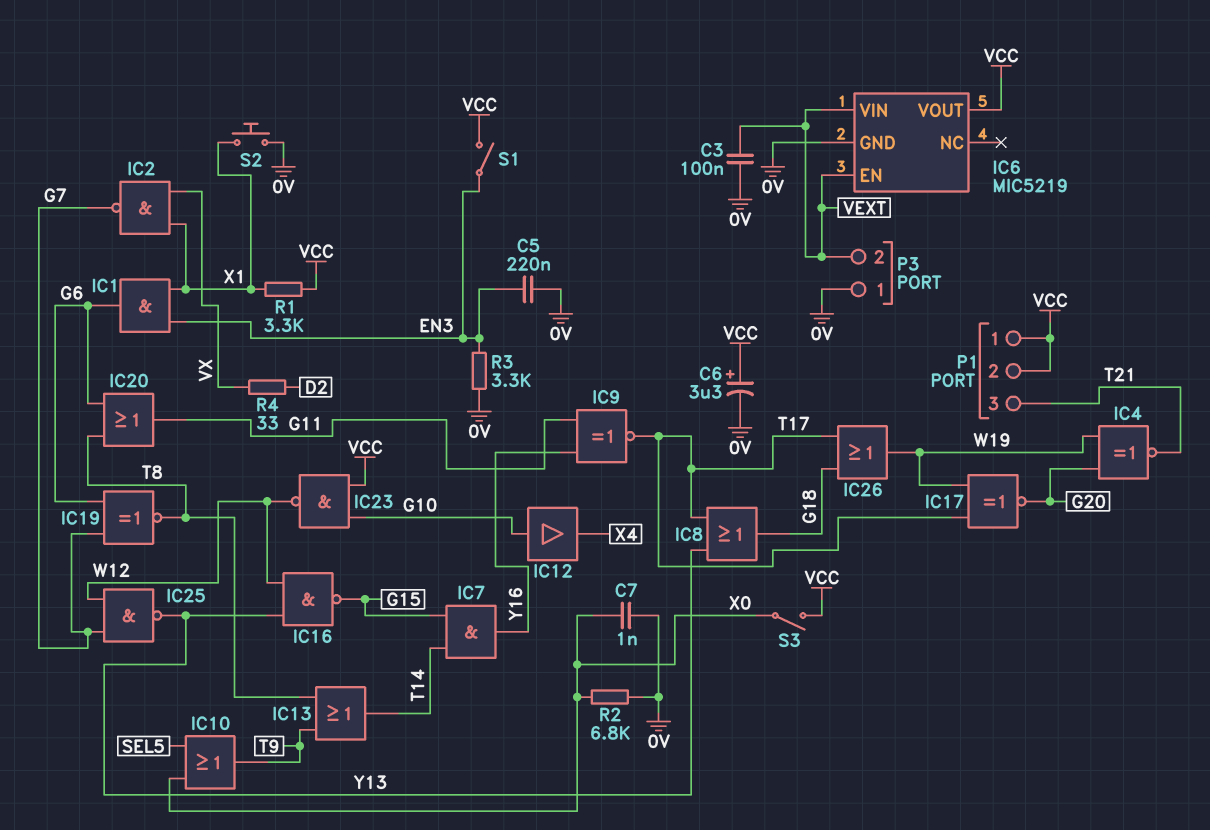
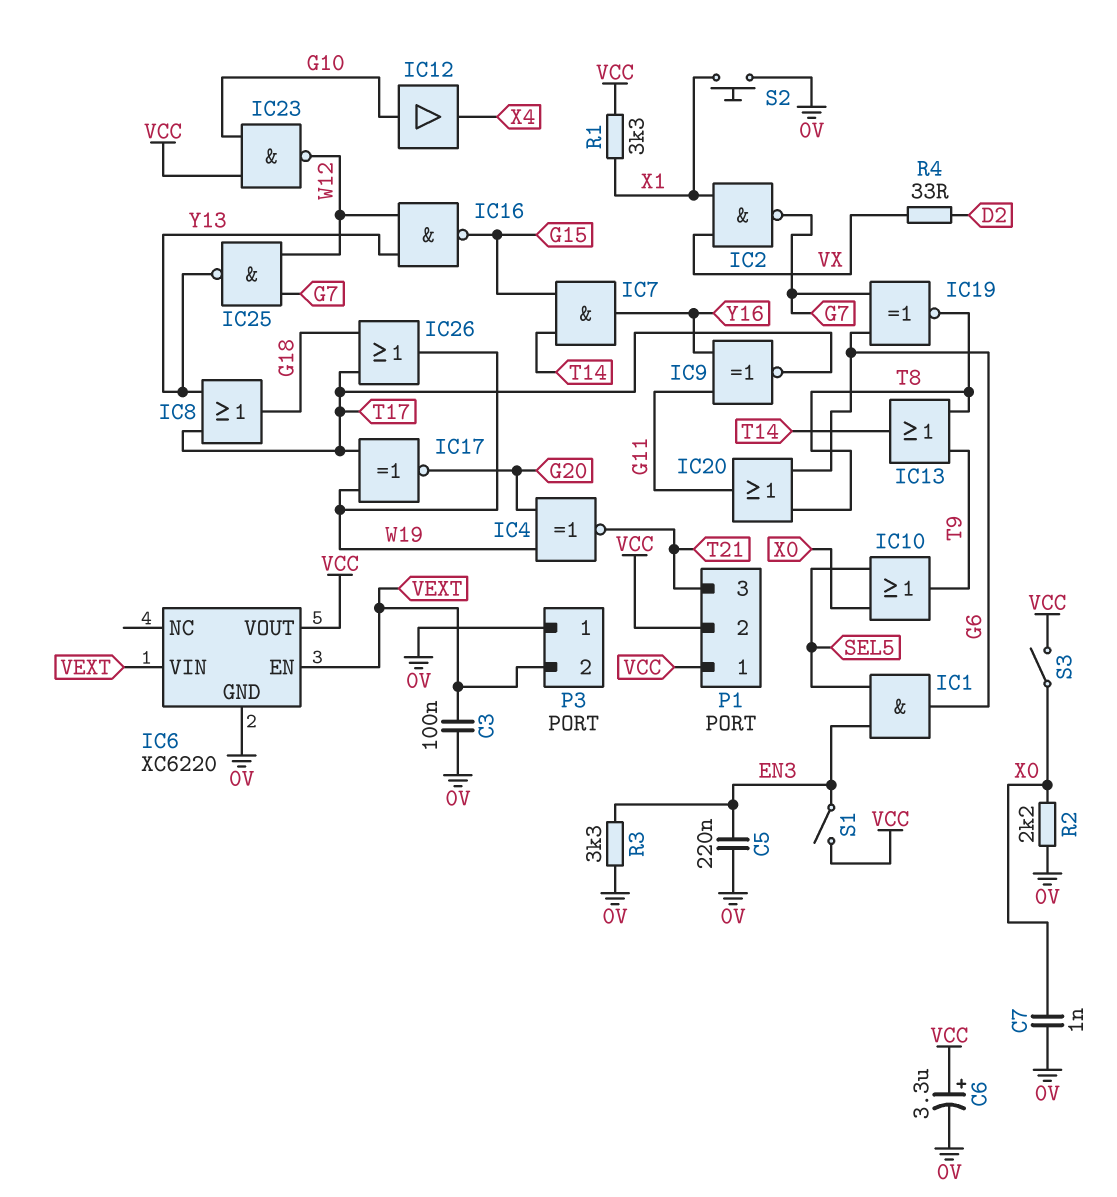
IC1: AND (in EN3, in X1, out G6) -> AND (in EN3, in SEL5, out G6)
IC6: MIC5219 -> XC6220
R2: 6.8k (0V, X0) -> 2.2k (0V, X0)

